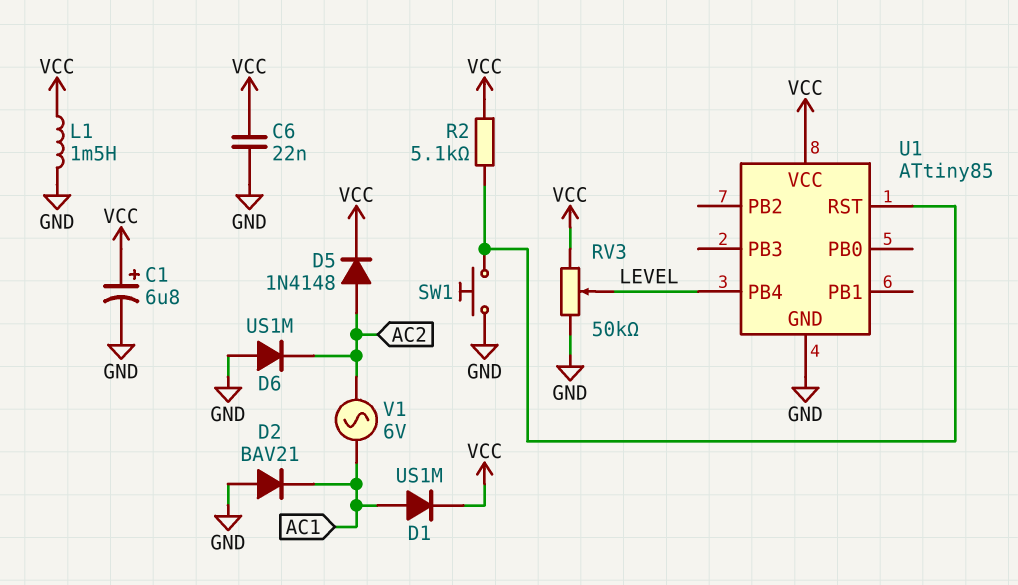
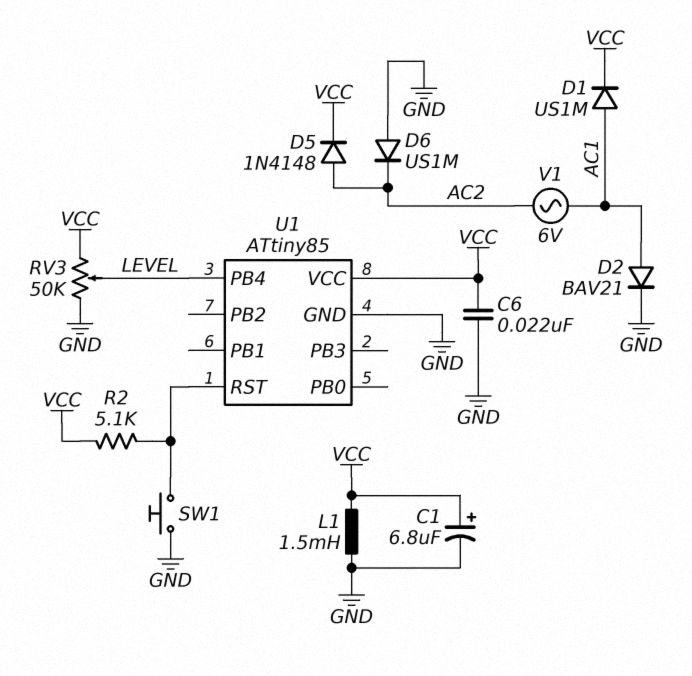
D2: diode BAV21 (A GND, K AC1) -> diode BAV21 (A AC1, K GND)

